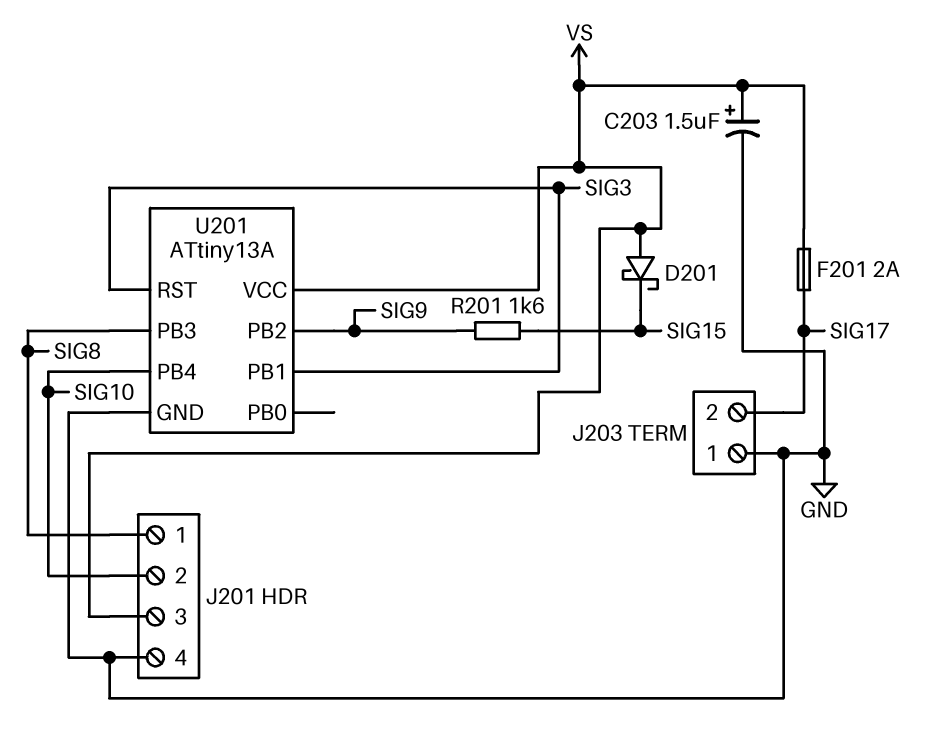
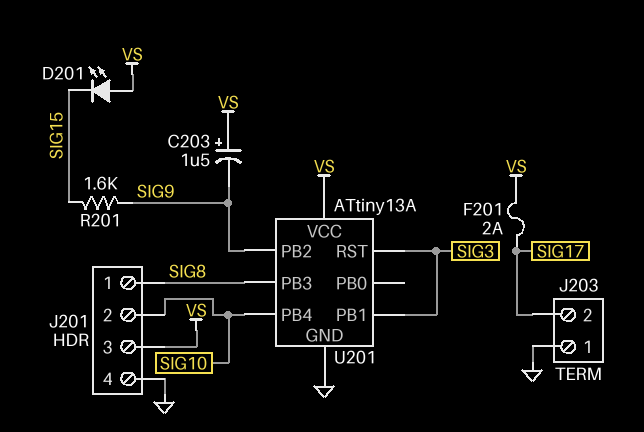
C203: 1.5uF (plus VS, minus GND) -> 1.5uF (plus VS, minus SIG9)
D201: schottky (A VS, K SIG15) -> LED (A VS, K SIG15)

